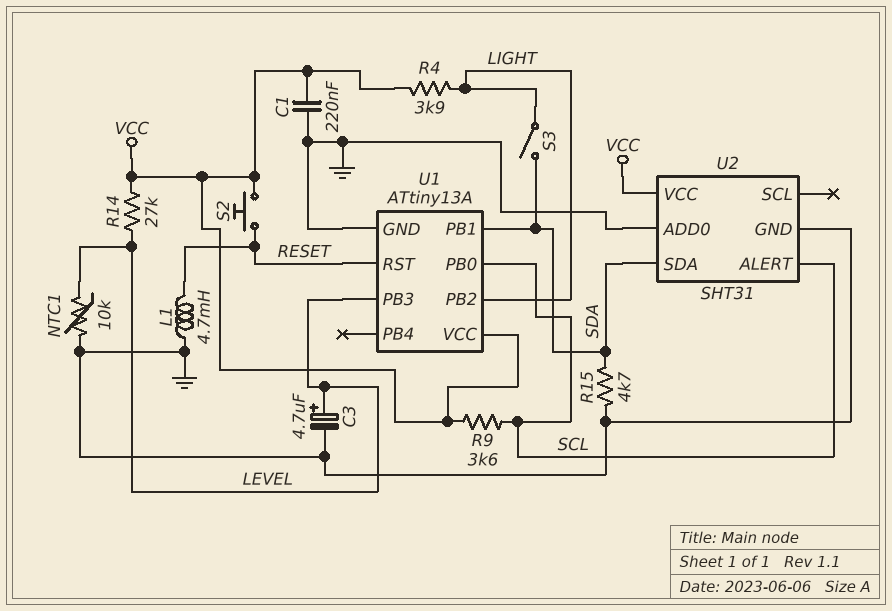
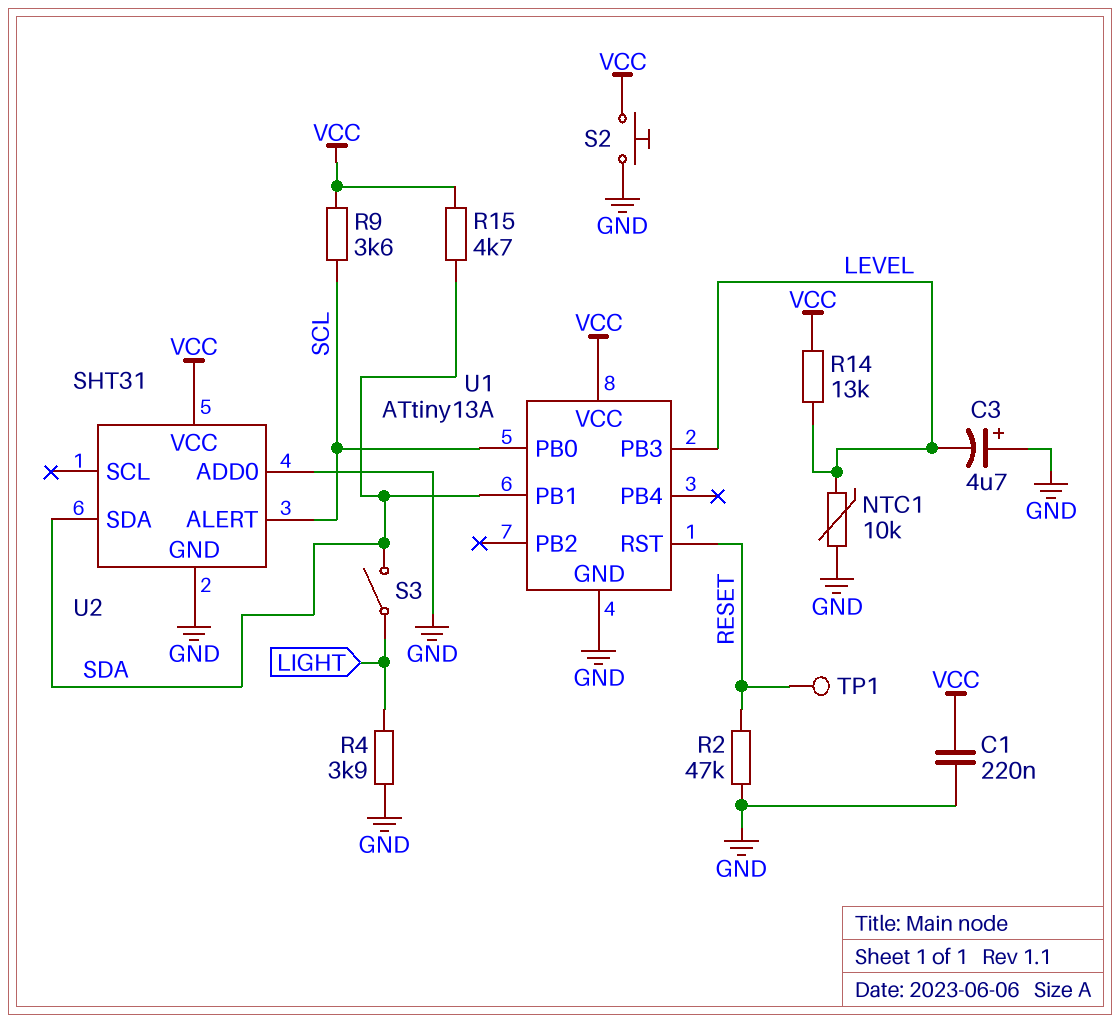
C3: 4.7uF (plus LEVEL, minus GND) -> 4.7uF (plus GND, minus LEVEL)
L1: 4.7mH (GND, RESET) -> none
R2: none -> 47k (GND, RESET)
R4: 3.9k (LIGHT, VCC) -> 3.9k (GND, LIGHT)
R14: 27k (LEVEL, VCC) -> 13k (LEVEL, VCC)
R15: 4.7k (GND, SDA) -> 4.7k (SDA, VCC)
S2: button (RESET, VCC) -> button (GND, VCC)
TP1: none -> test point (RESET)
U1 pin PB2: LIGHT -> none

